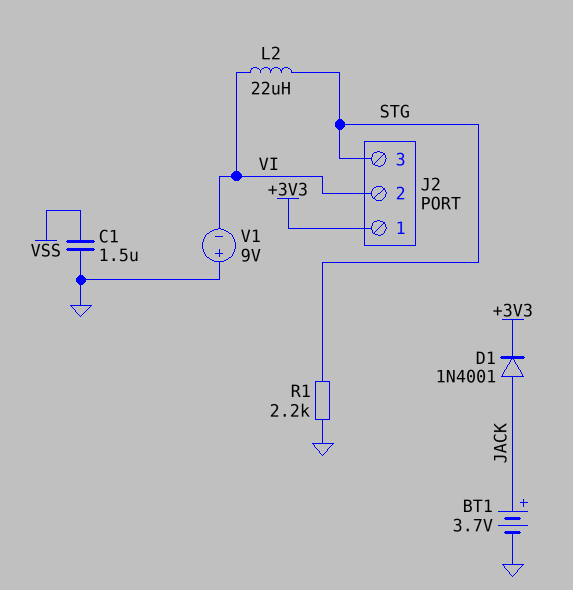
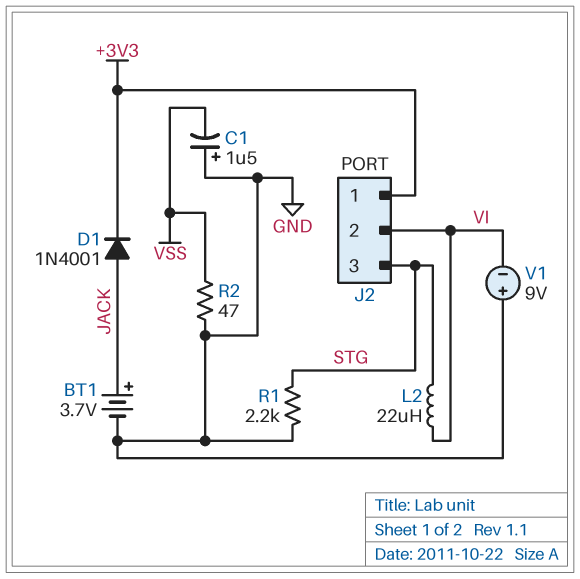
C1: 1.5uF (GND, VSS) -> 1.5uF (plus GND, minus VSS)
R2: none -> 47 (GND, VSS)

